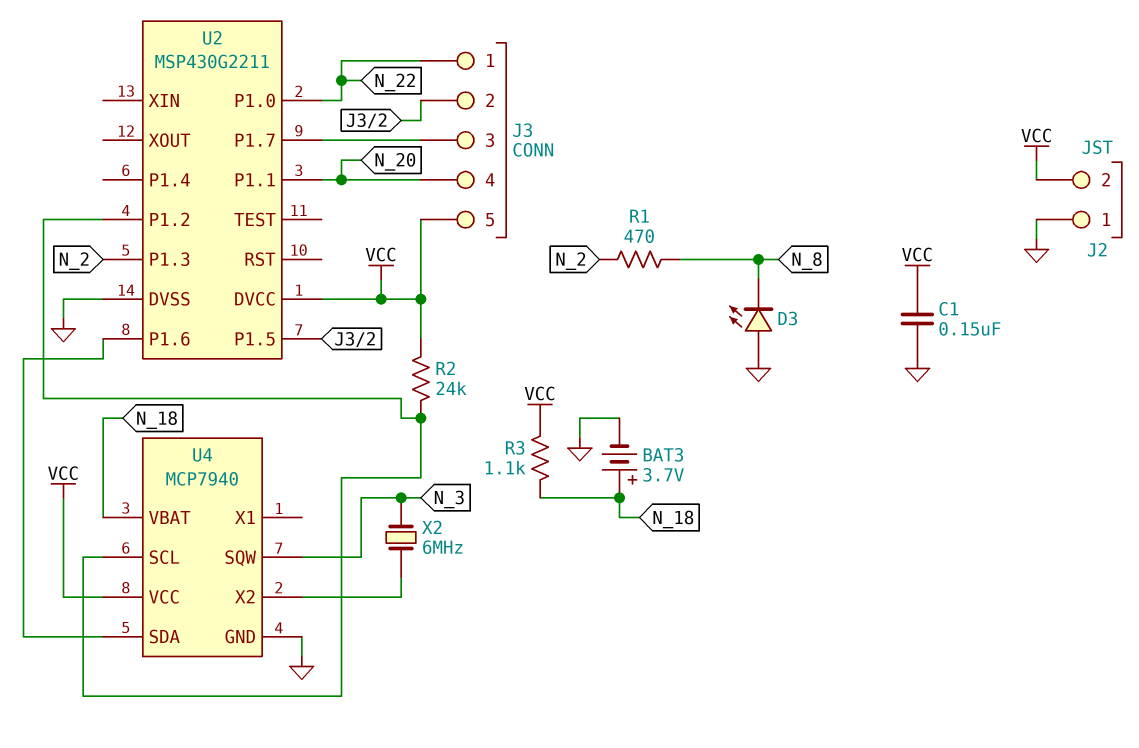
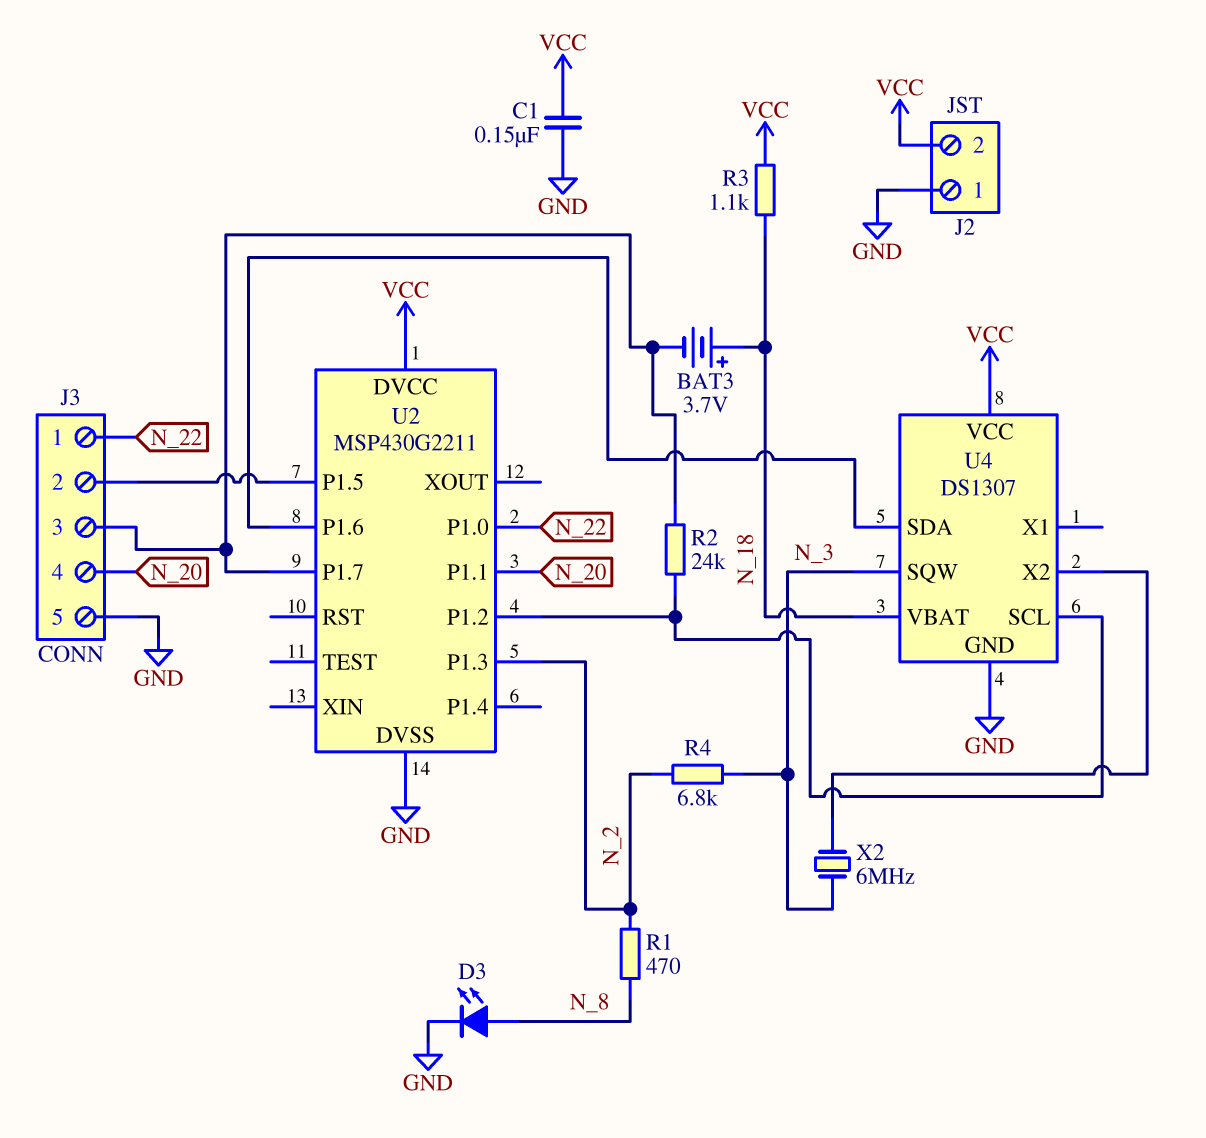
BAT3: 3.7V (plus N_18, minus GND) -> 3.7V (plus N_18, minus J3/3)
D3: LED (A GND, K N_8) -> LED (A N_8, K GND)
J3 pin 5: VCC -> GND
R2: 24k (U2/P1.2, VCC) -> 24k (J3/3, U2/P1.2)
R4: none -> 6.8k (N_2, N_3)
U4: MCP7940 -> DS1307

